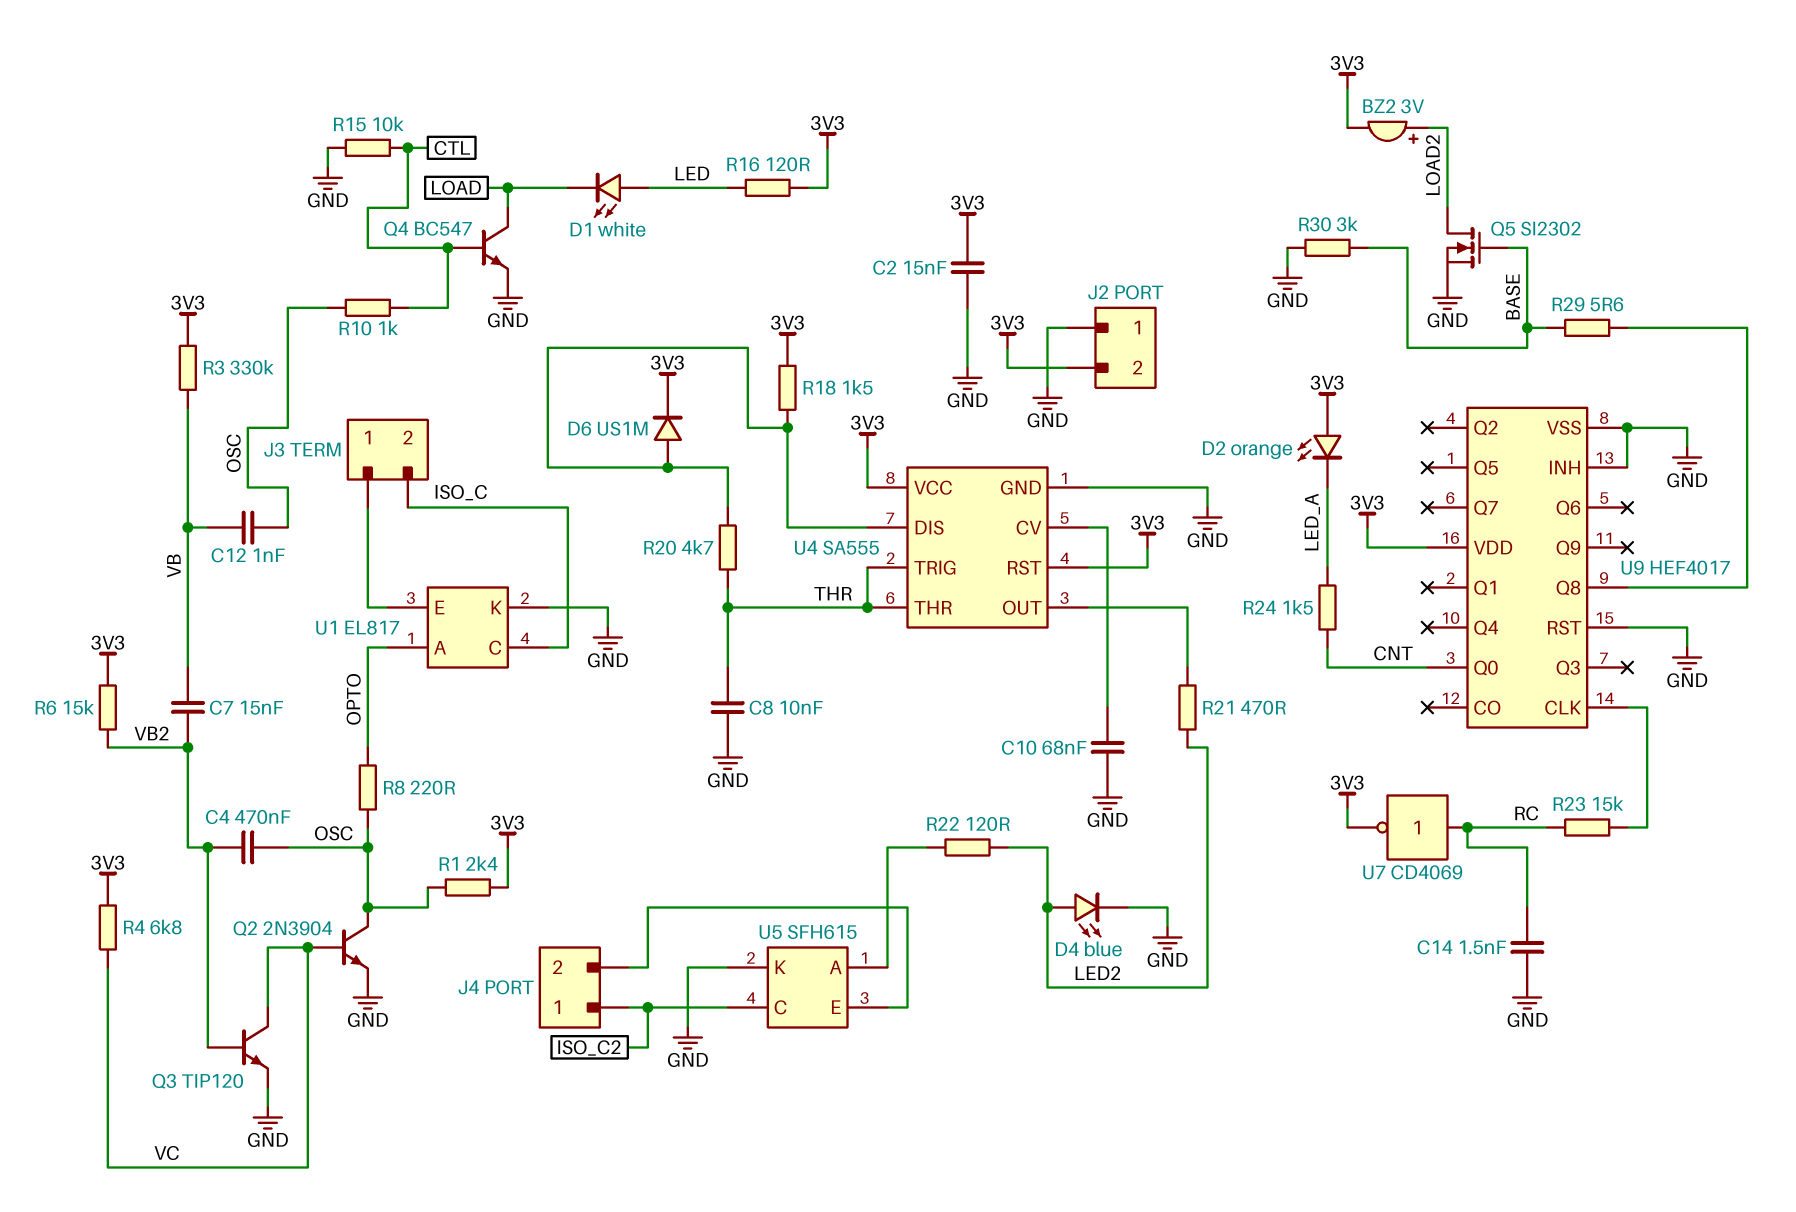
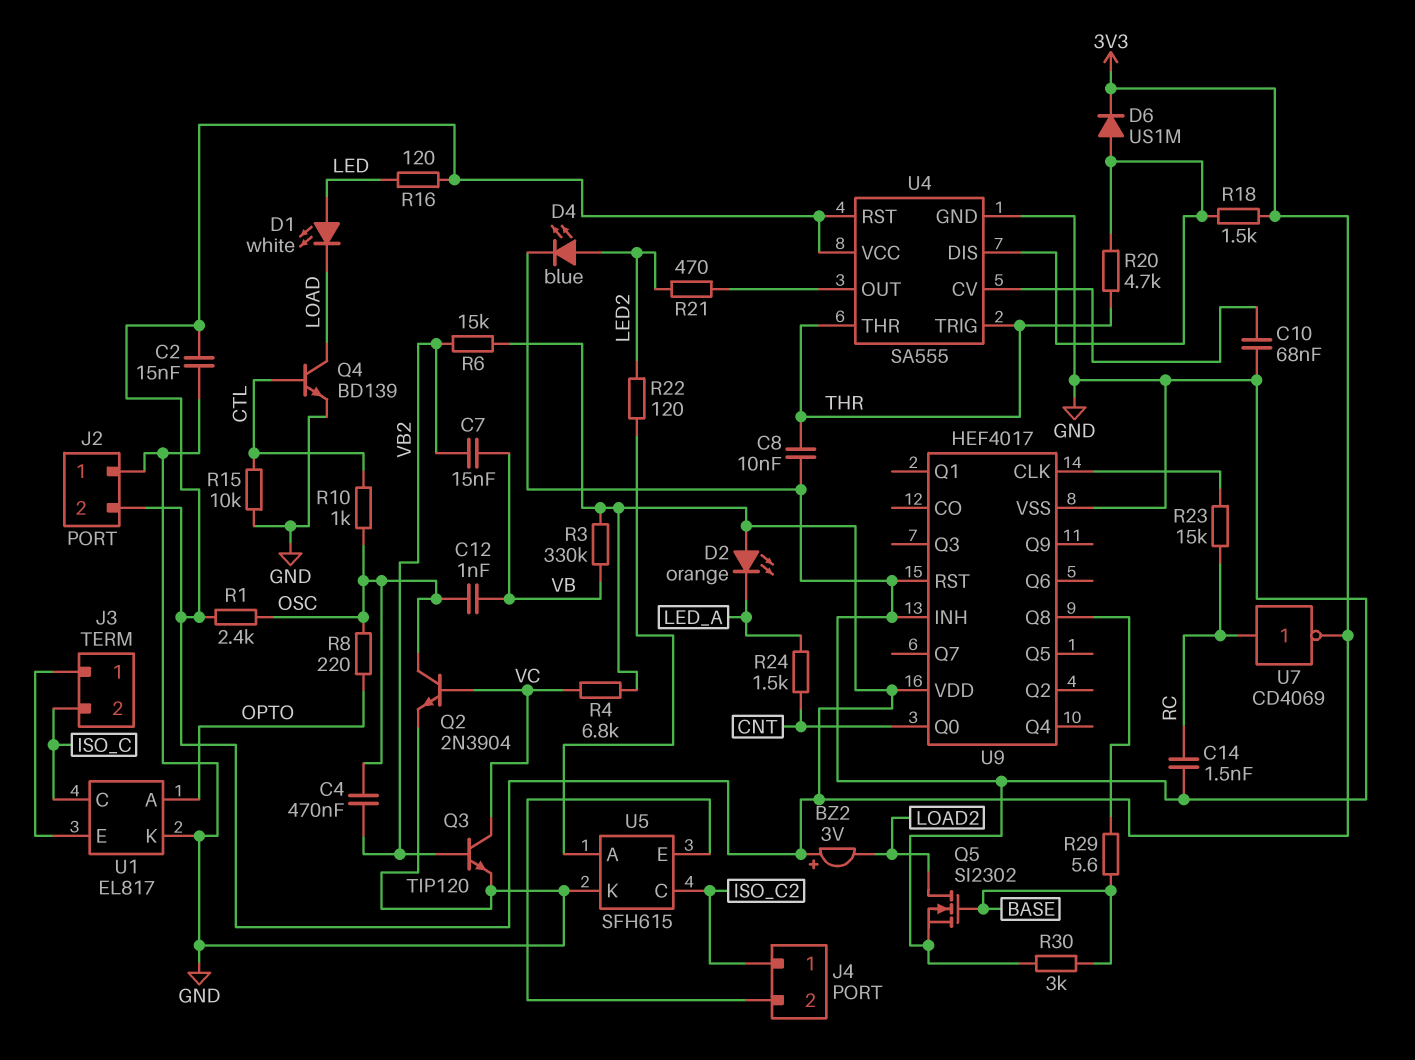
BZ2: buzzer 3V (plus LOAD2, minus 3V3) -> buzzer 3V (plus 3V3, minus LOAD2)
Q4: NPN BC547 (B CTL, C LOAD, E GND) -> NPN BD139 (B CTL, C LOAD, E GND)

